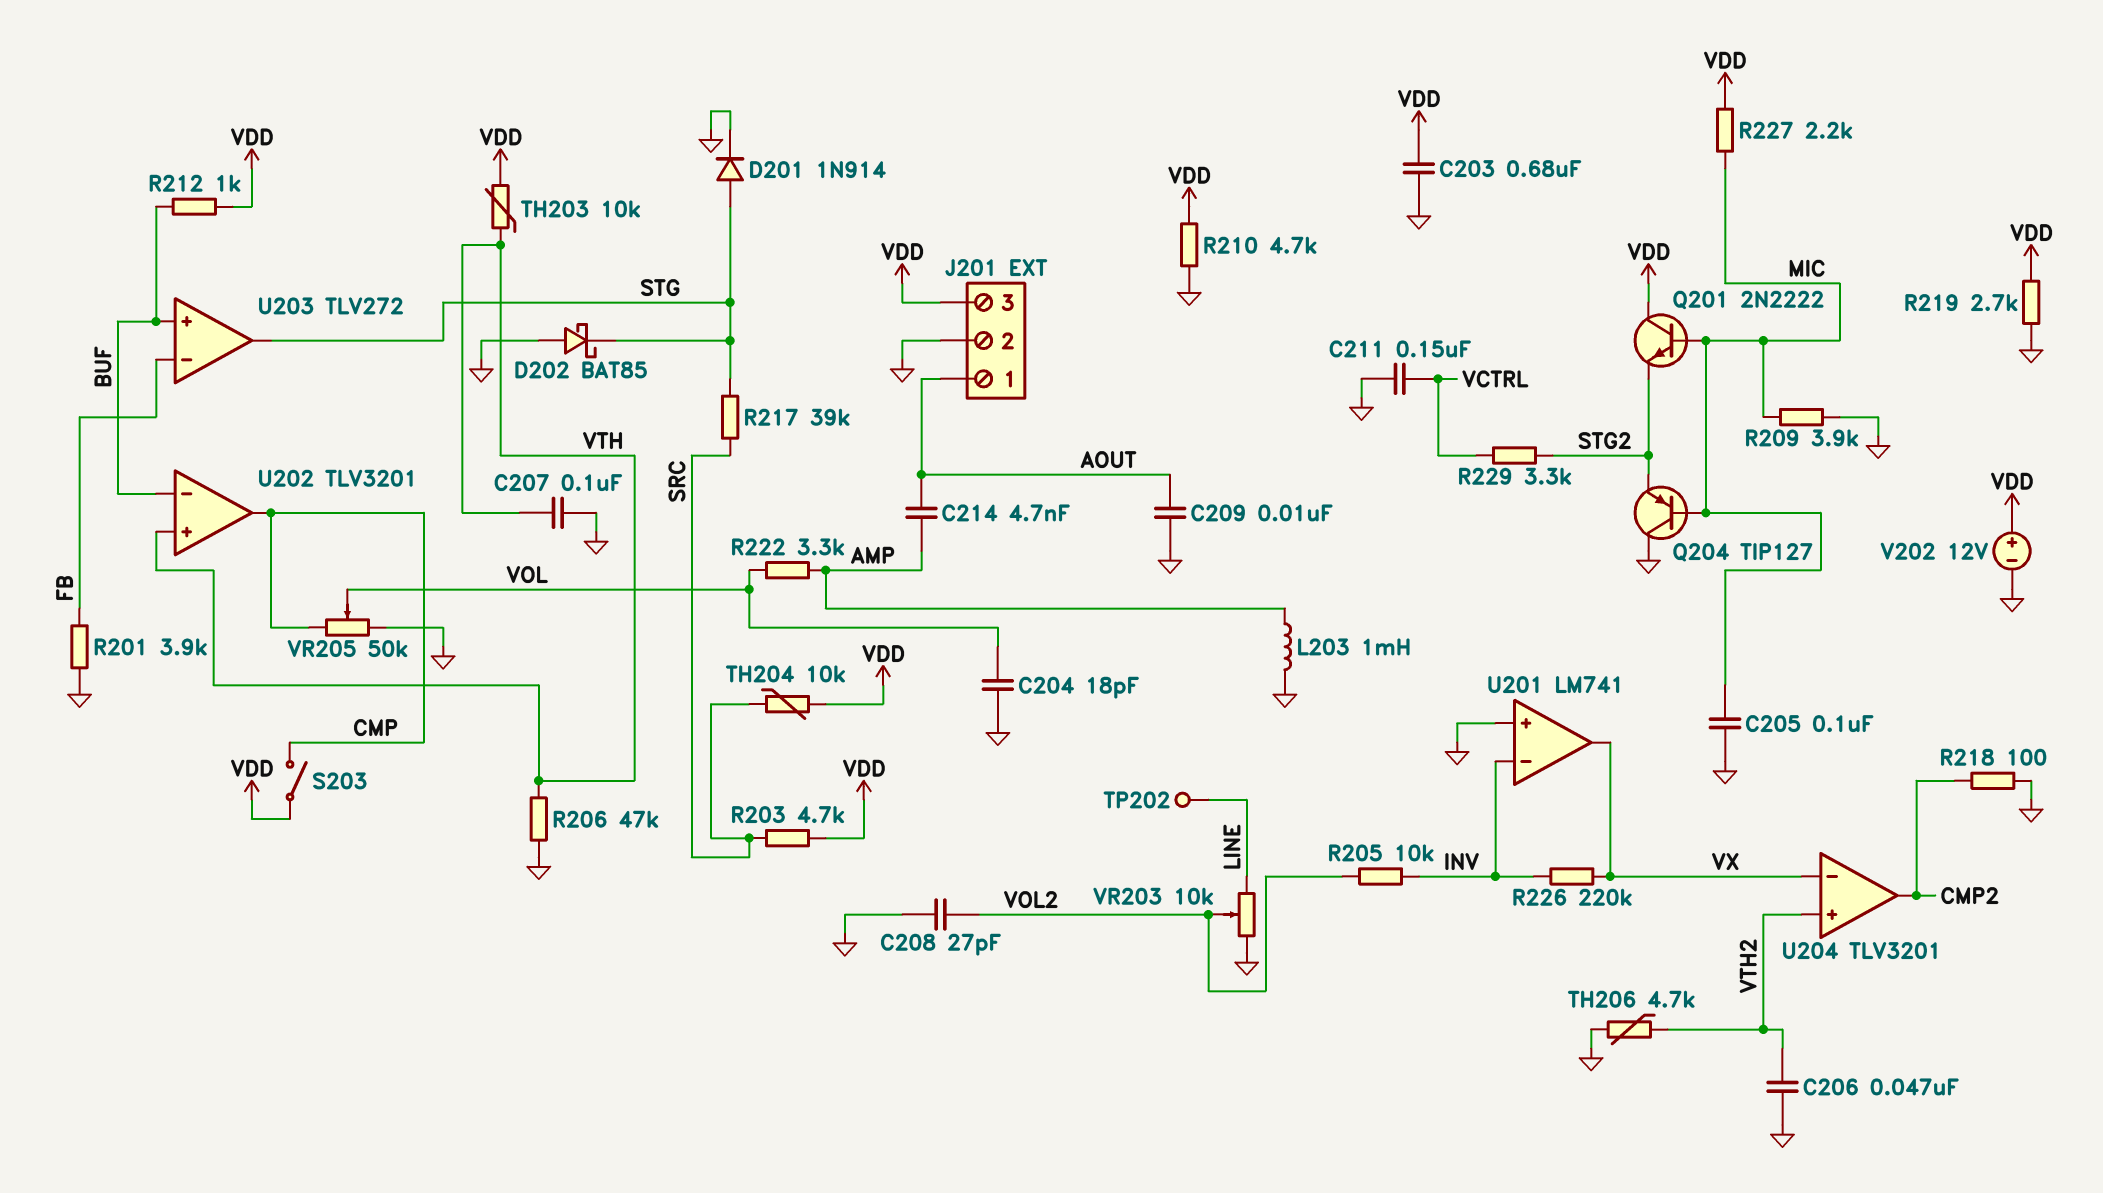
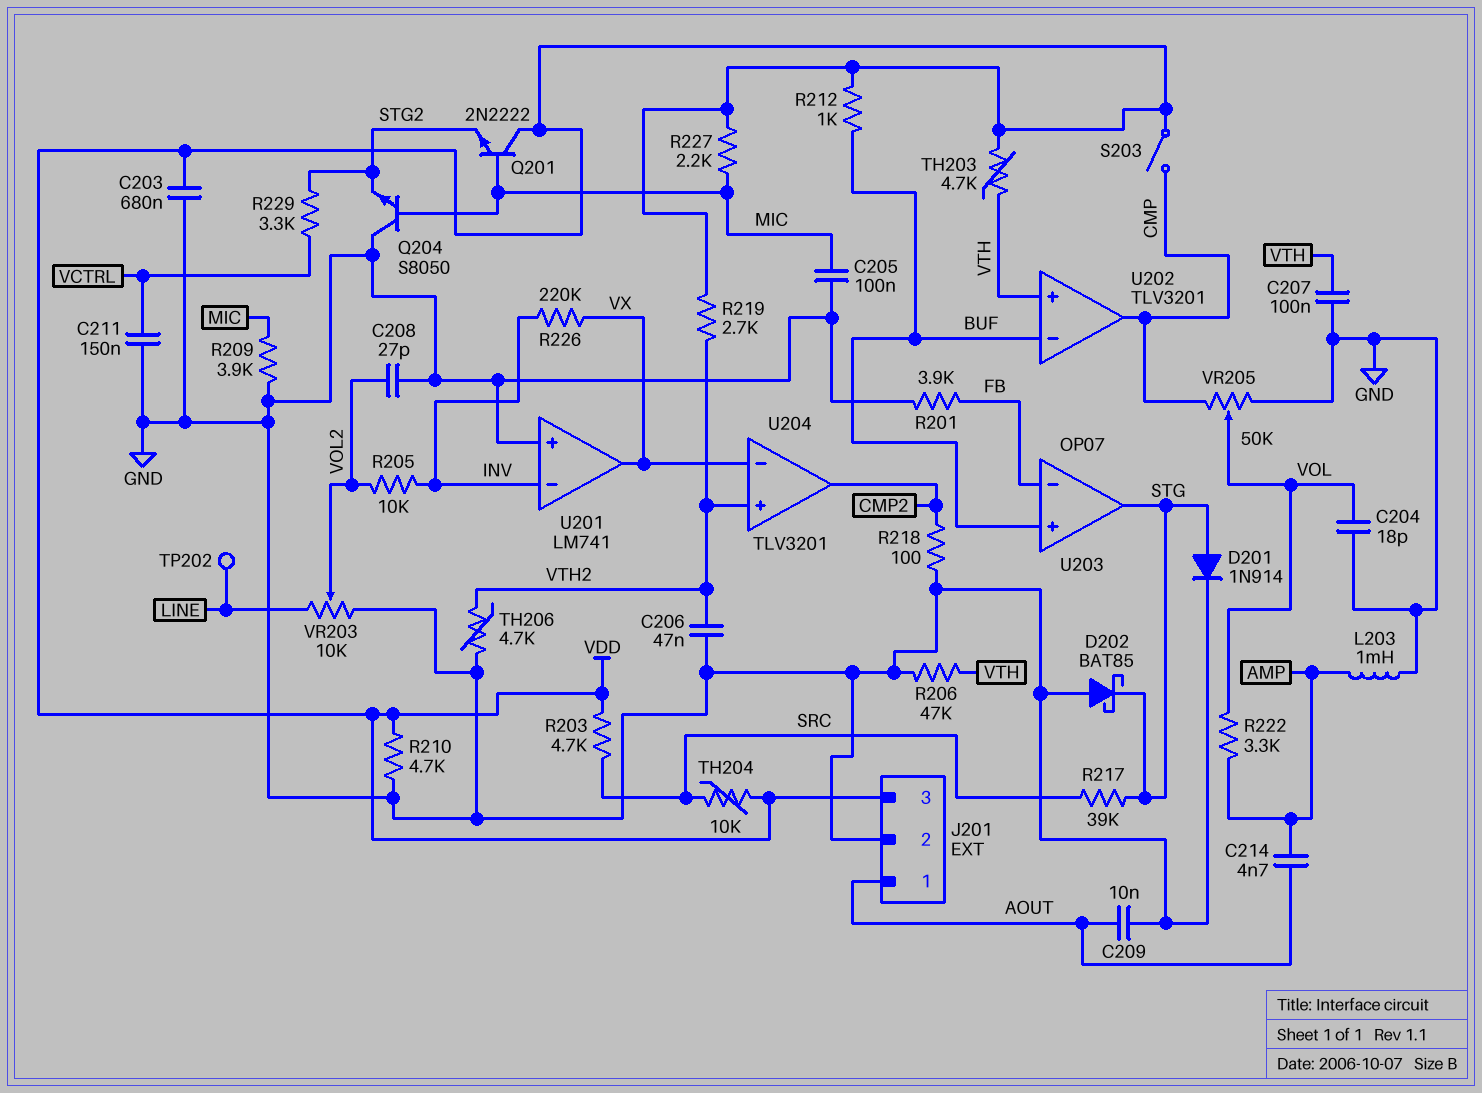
Q204: PNP TIP127 (B MIC, C GND, E STG2) -> NPN S8050 (B MIC, C GND, E STG2)
R219: 2.7k (GND, VDD) -> 2.7k (VDD, VTH2)
TH203: 10k (VDD, VTH) -> 4.7k (VDD, VTH)
U203: TLV272 -> OP07
V202: 12V (plus VDD, minus GND) -> none

